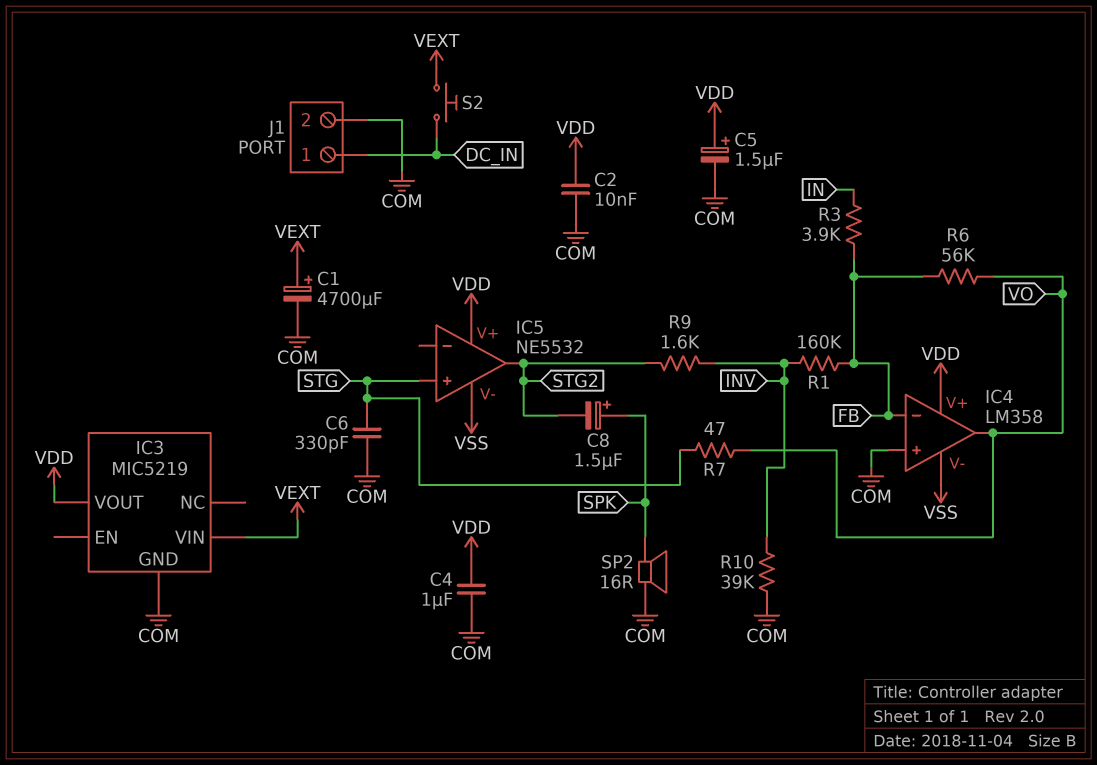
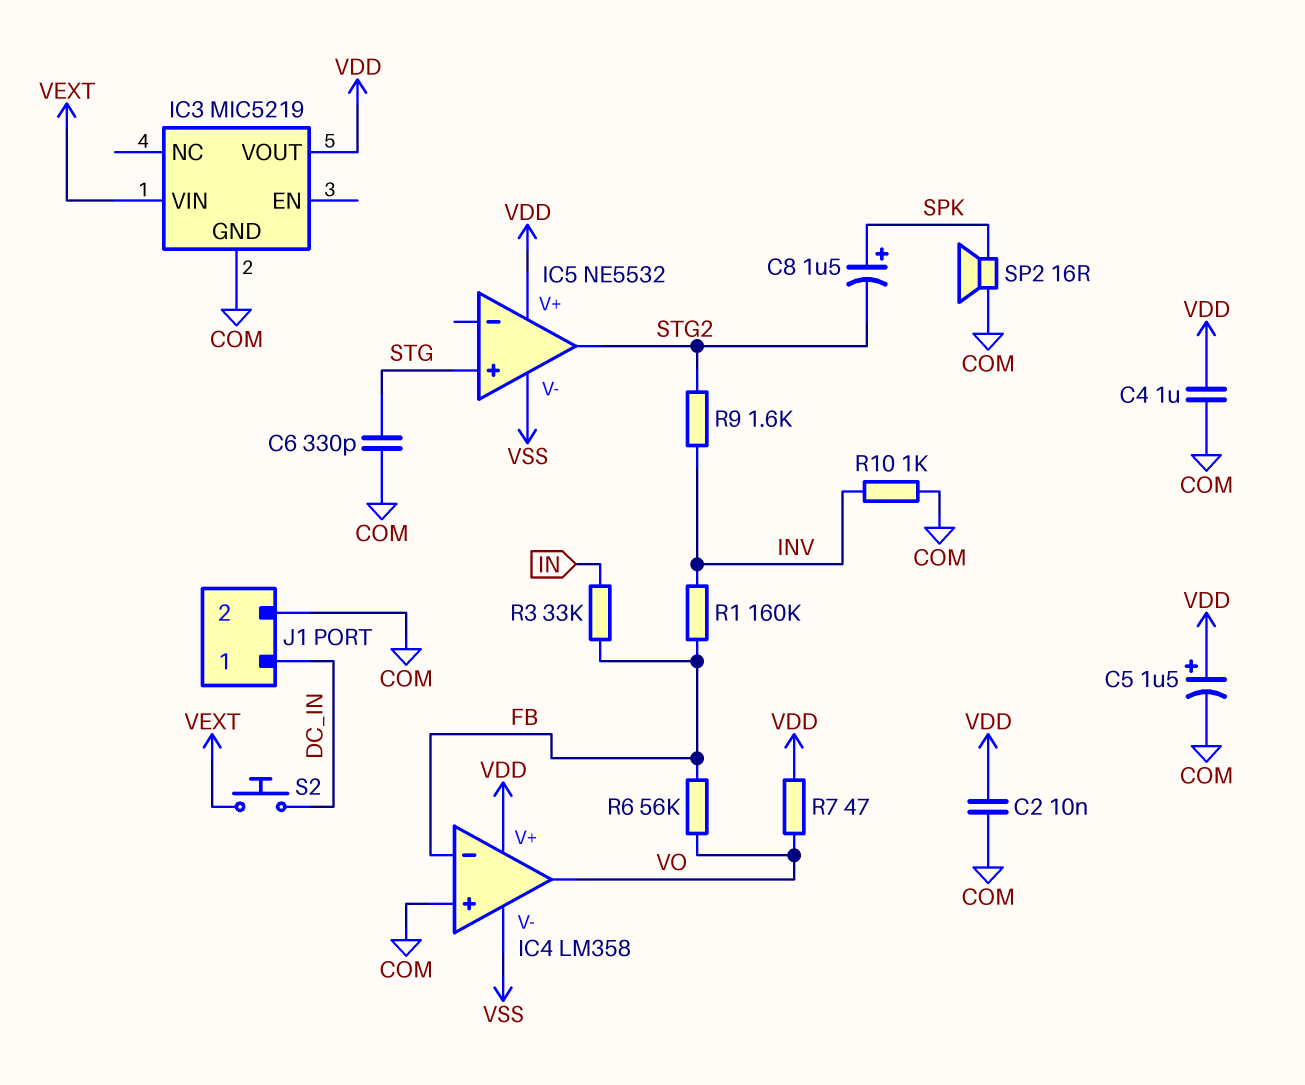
C1: 4700uF (plus VEXT, minus COM) -> none
R3: 3.9k (FB, IN) -> 33k (FB, IN)
R7: 47 (STG, VO) -> 47 (VDD, VO)
R10: 39k (COM, INV) -> 1k (COM, INV)

